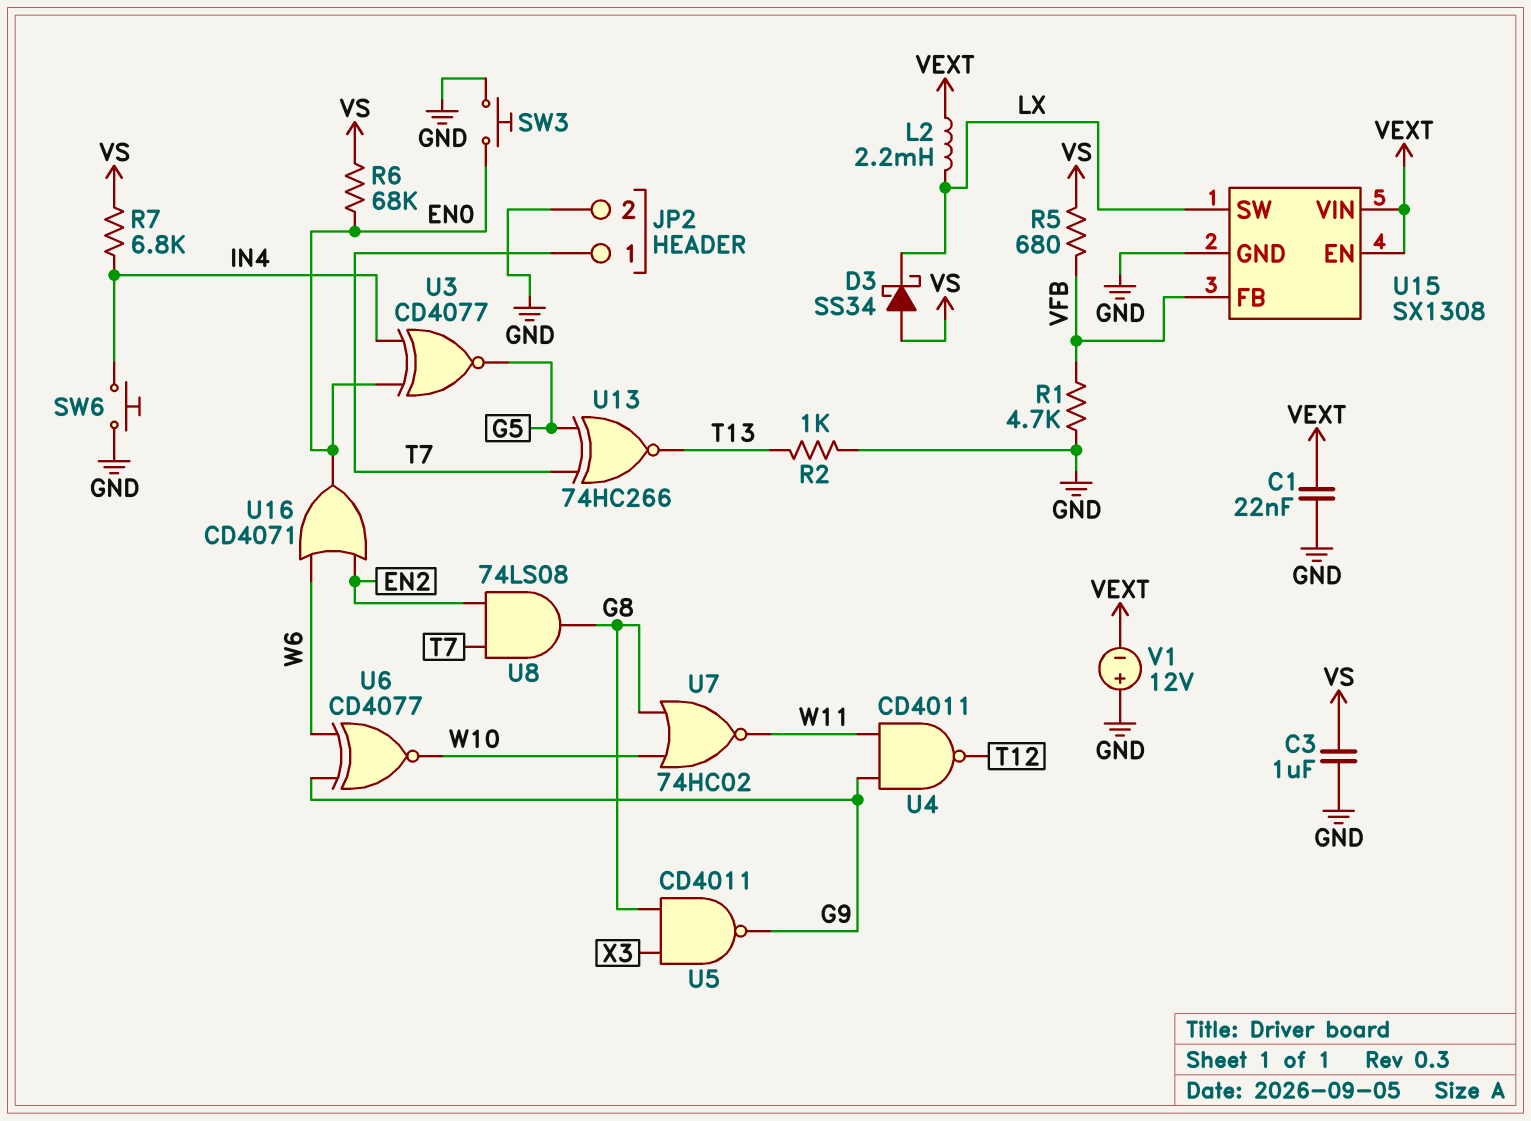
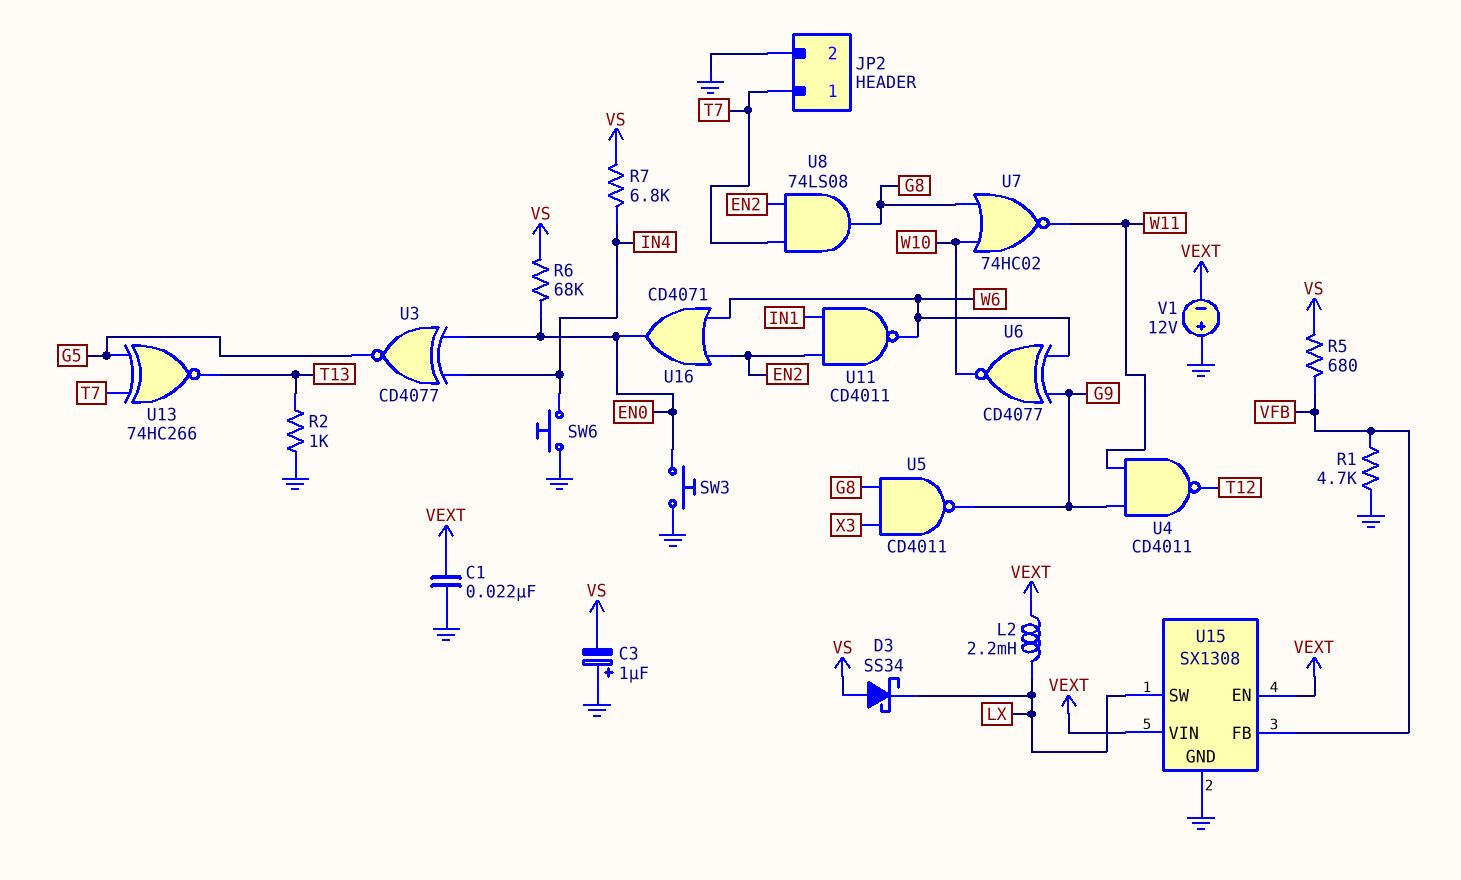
C3: 1uF (GND, VS) -> 1uF (plus GND, minus VS)
U11: none -> NAND CD4011 (in EN2, in IN1, out W6)

